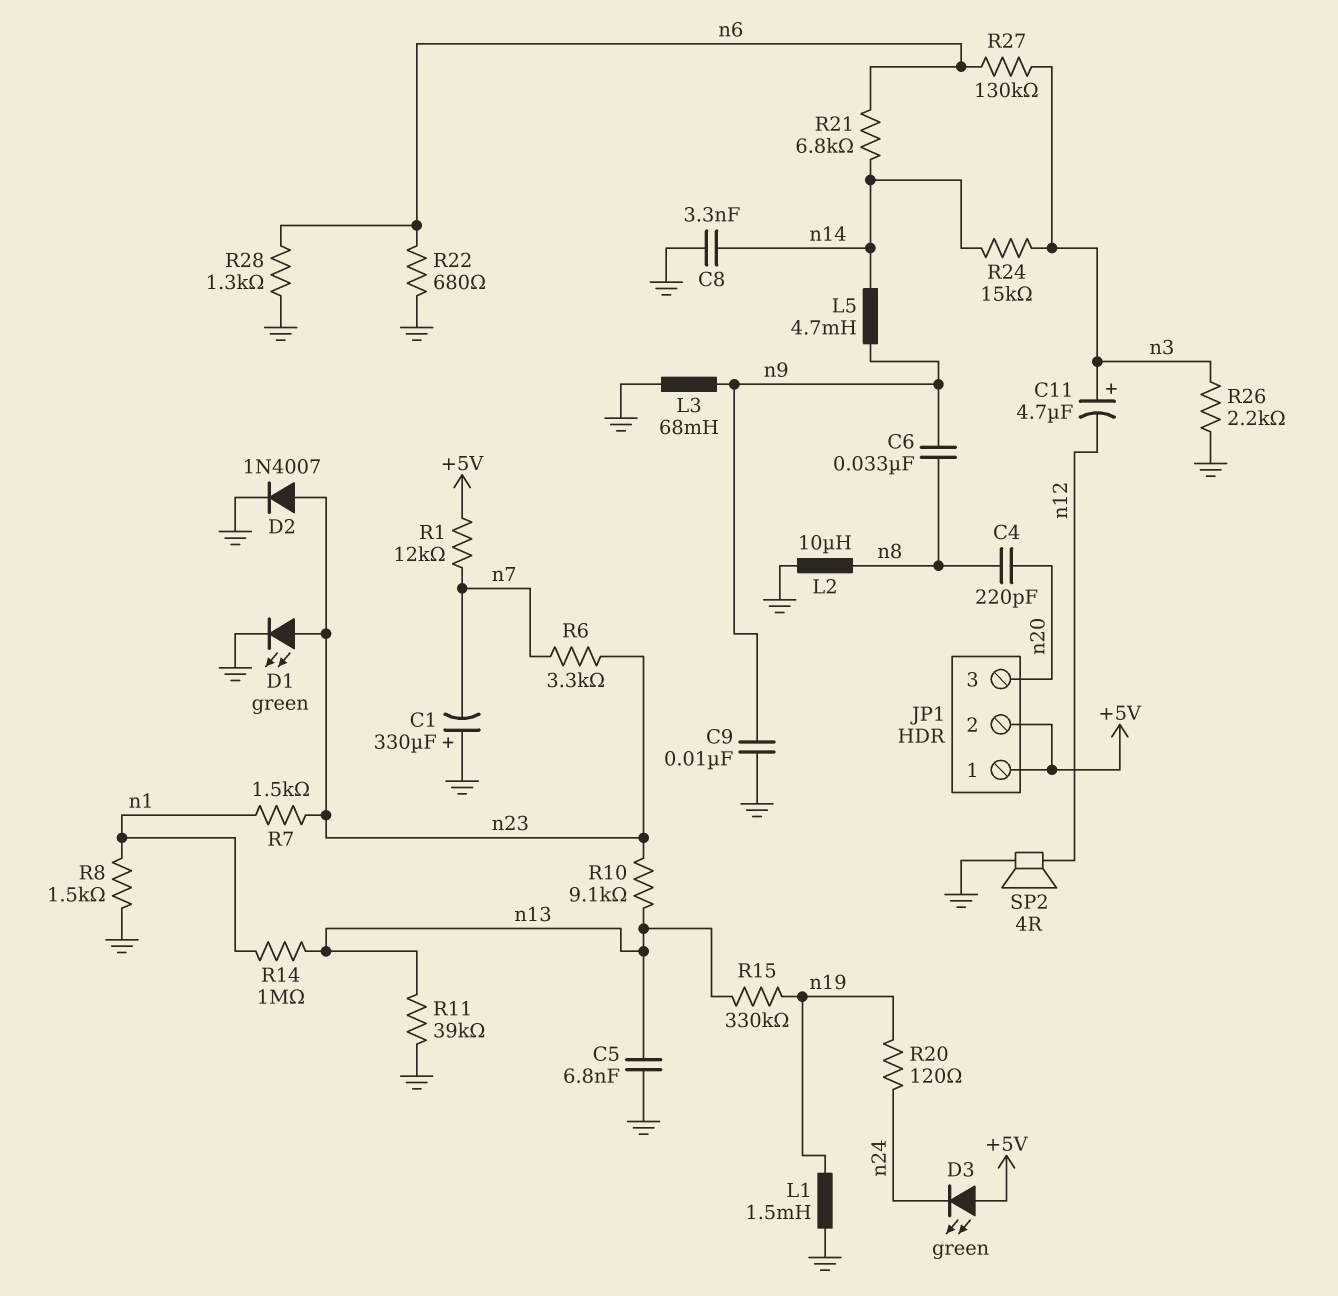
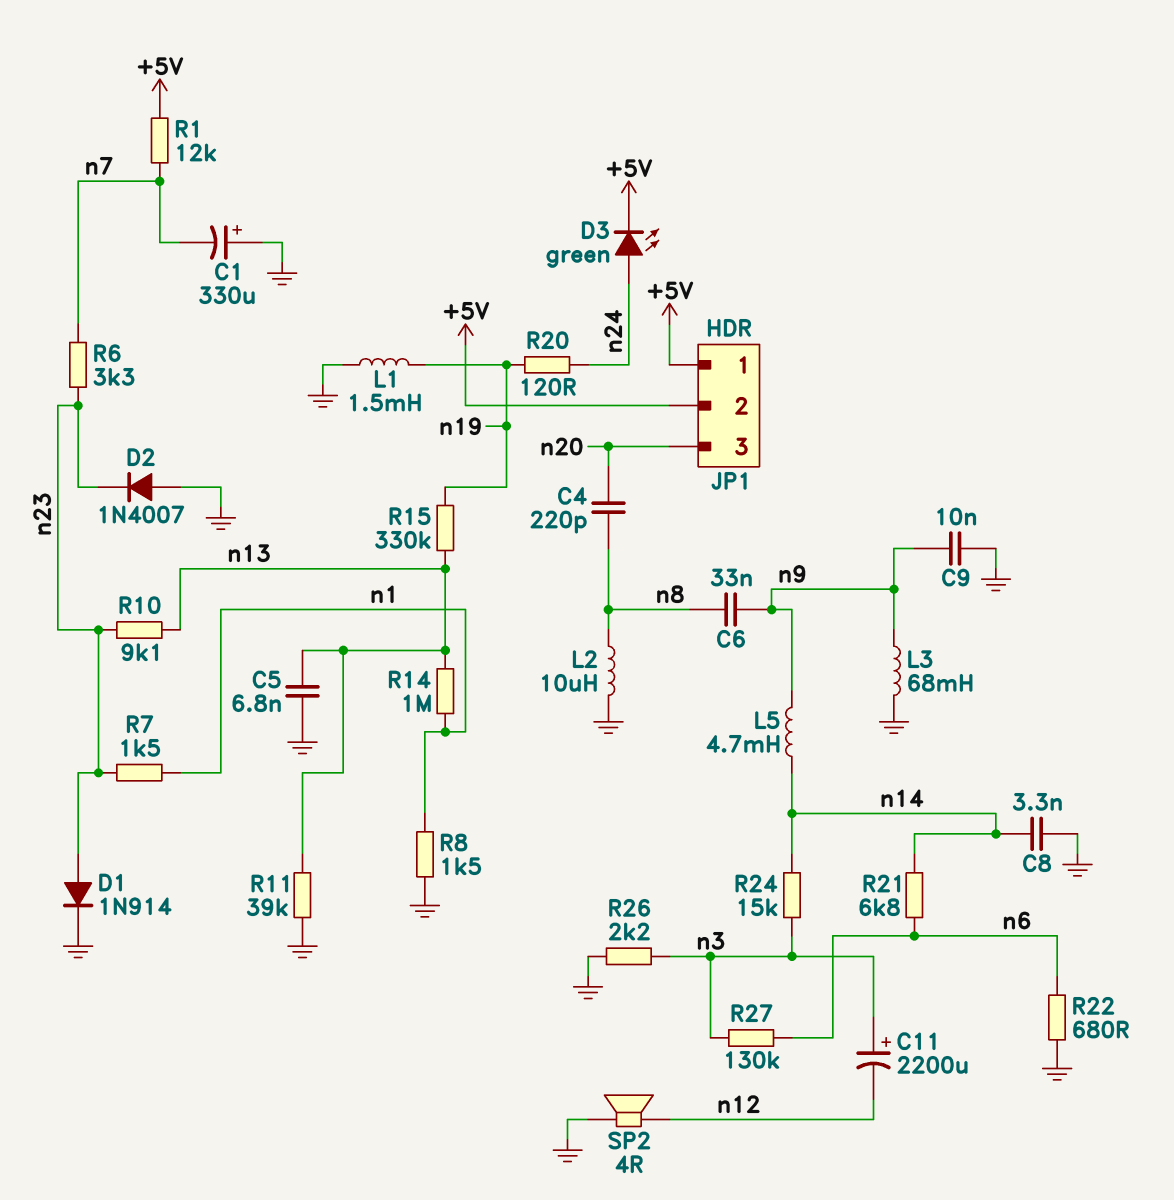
C11: 4.7uF (plus n3, minus n12) -> 2200uF (plus n3, minus n12)
D1: LED green (A n23, K GND) -> diode 1N914 (A n23, K GND)
D2: diode 1N4007 (A n23, K GND) -> diode 1N4007 (A GND, K n23)
D3: LED green (A +5V, K n24) -> LED green (A n24, K +5V)
R28: 1.3k (GND, n6) -> none

